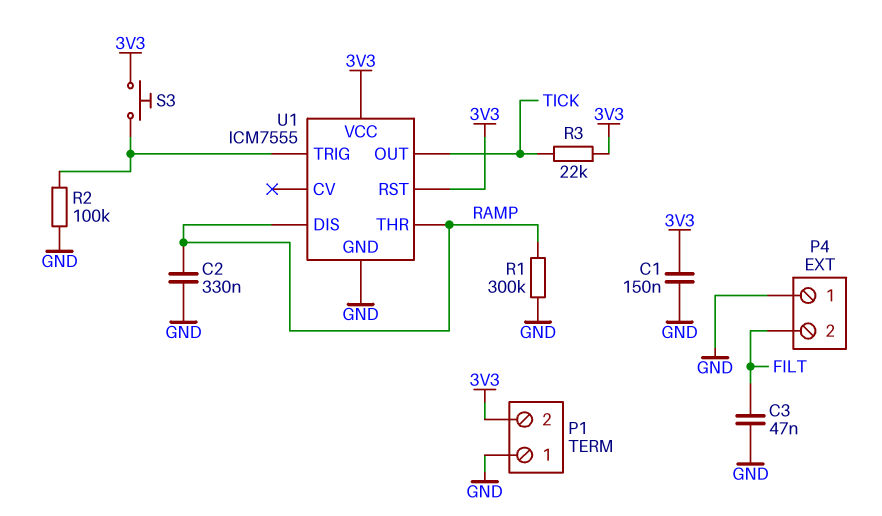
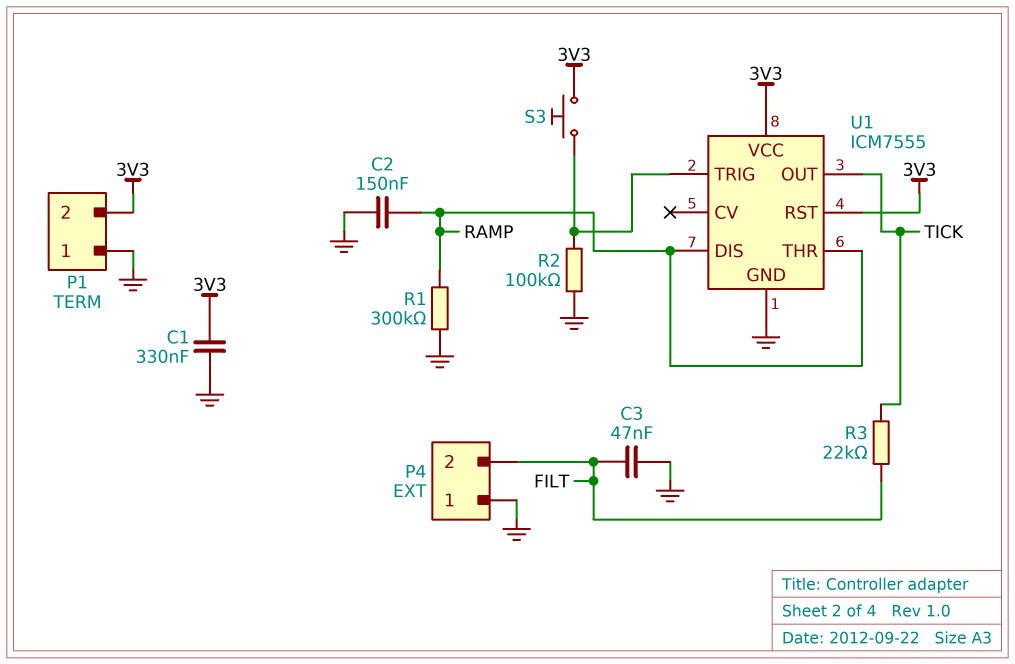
C1: 150nF (3V3, GND) -> 330nF (3V3, GND)
C2: 330nF (GND, RAMP) -> 150nF (GND, RAMP)
R3: 22k (3V3, TICK) -> 22k (FILT, TICK)

